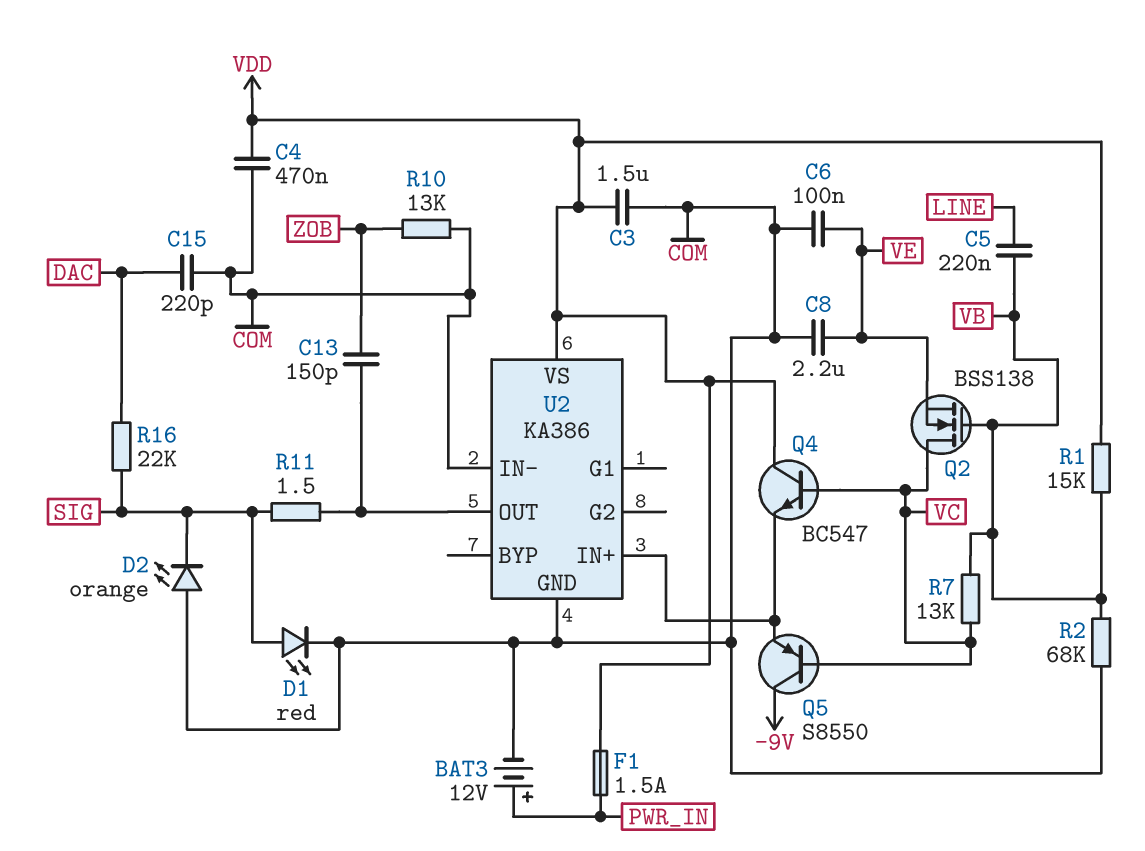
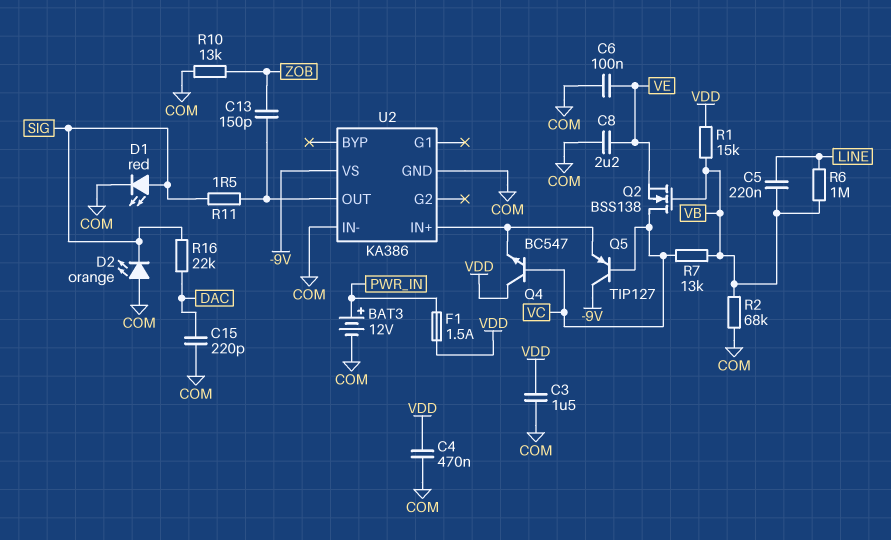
Q5: PNP S8550 (B VC, C -9V, E U2/IN+) -> PNP TIP127 (B VC, C -9V, E U2/IN+)
R6: none -> 1M (LINE, VB)
U2 pin VS: VDD -> -9V

